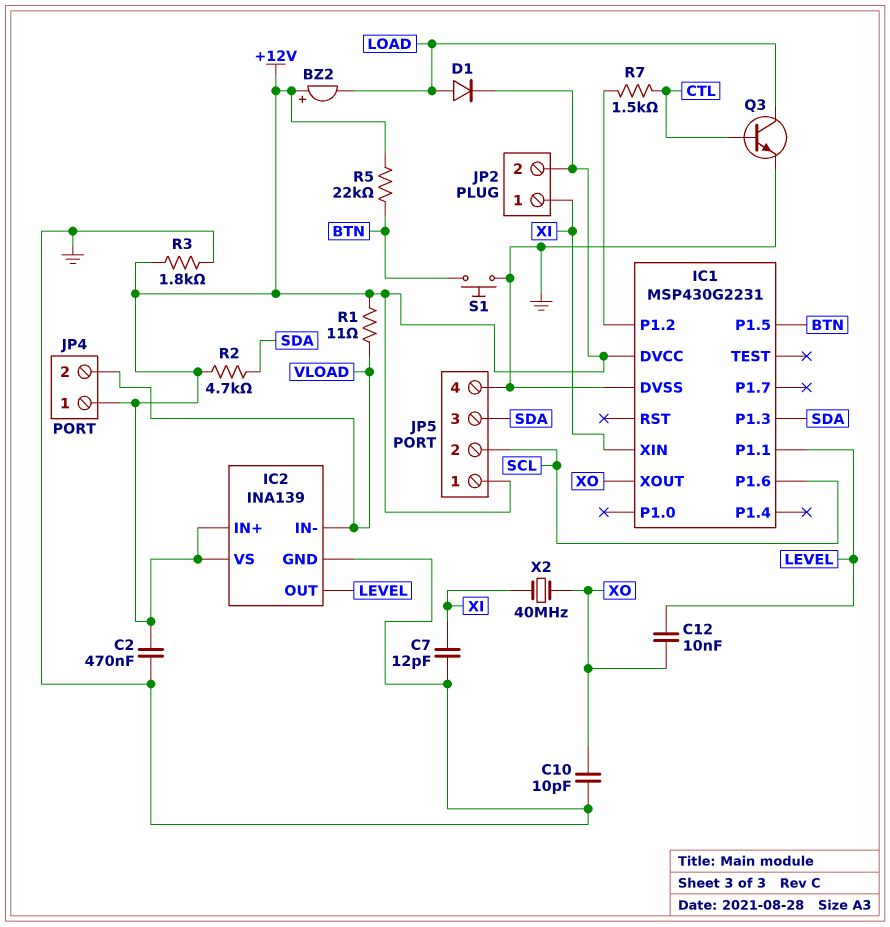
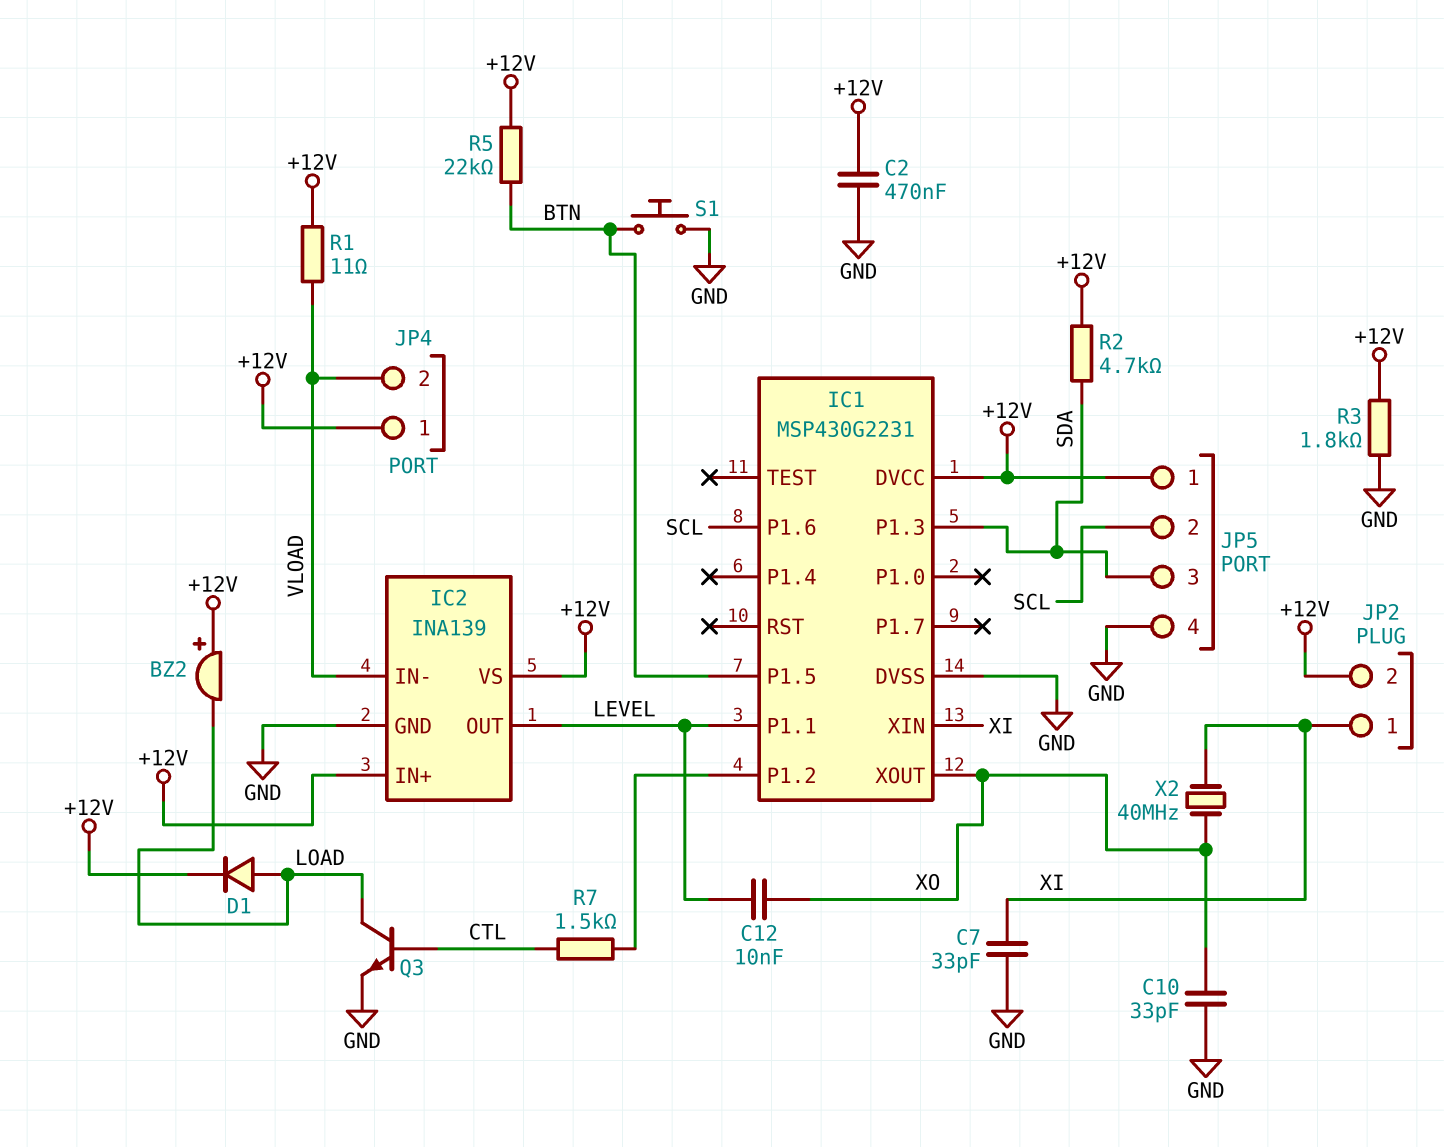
C7: 12pF (GND, XI) -> 33pF (GND, XI)
C10: 10pF (GND, XO) -> 33pF (GND, XO)

